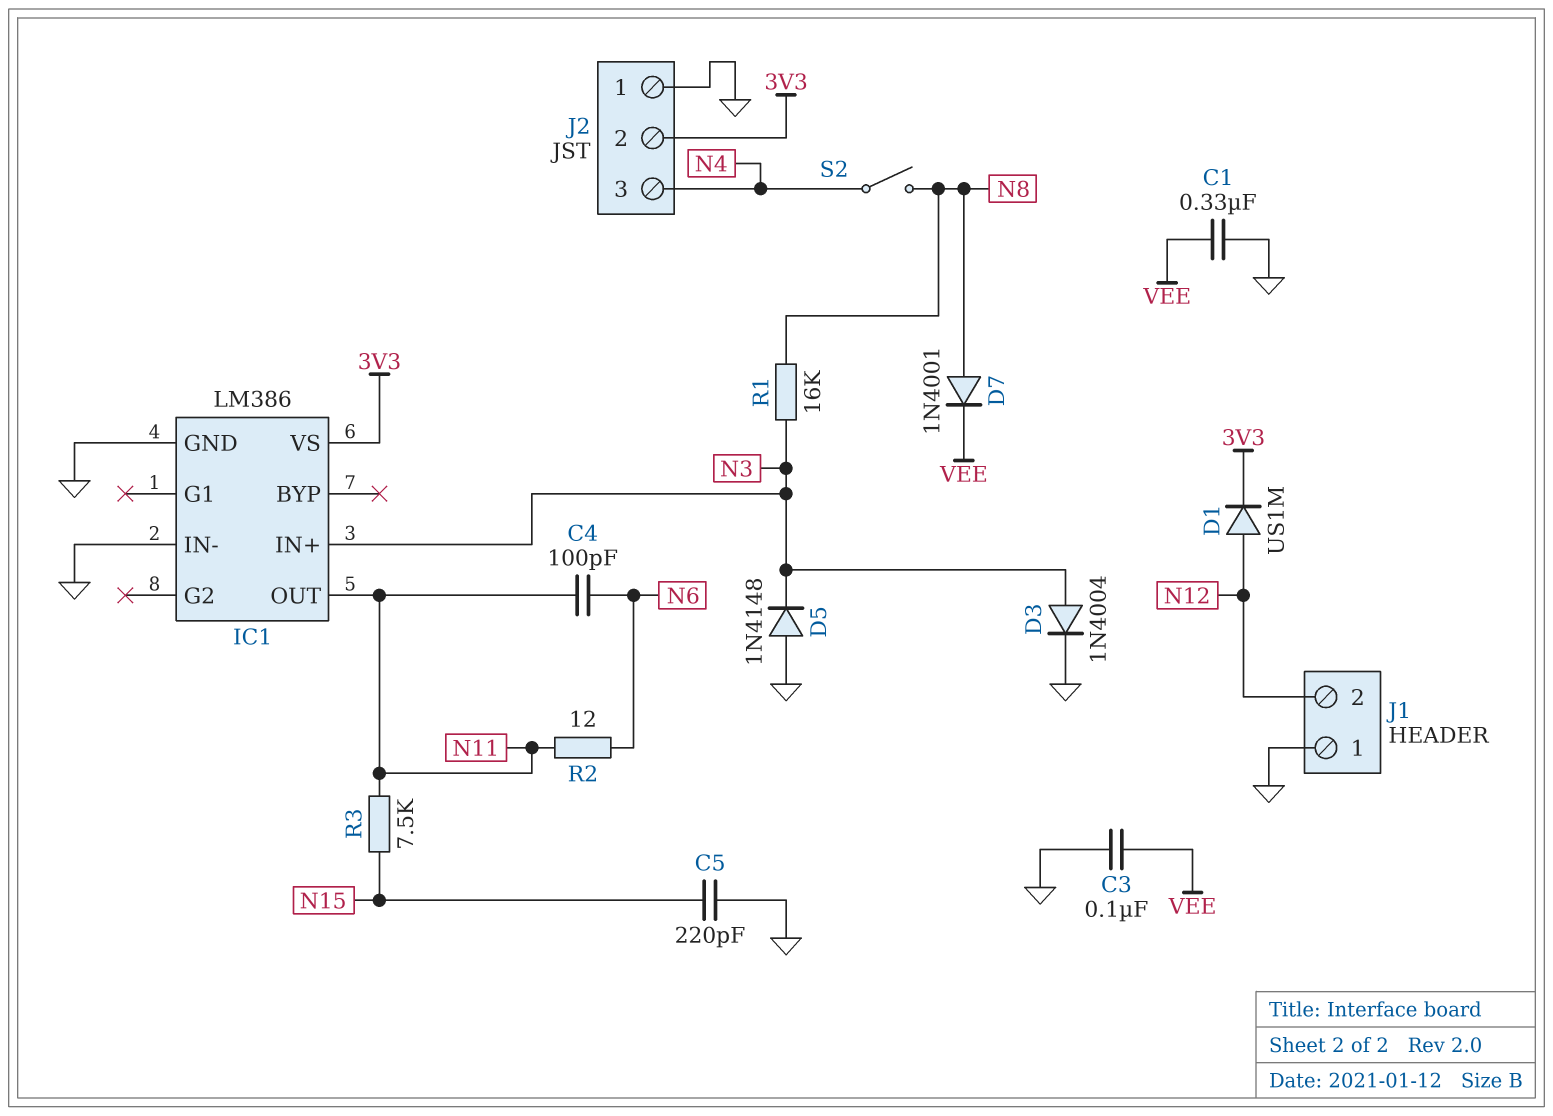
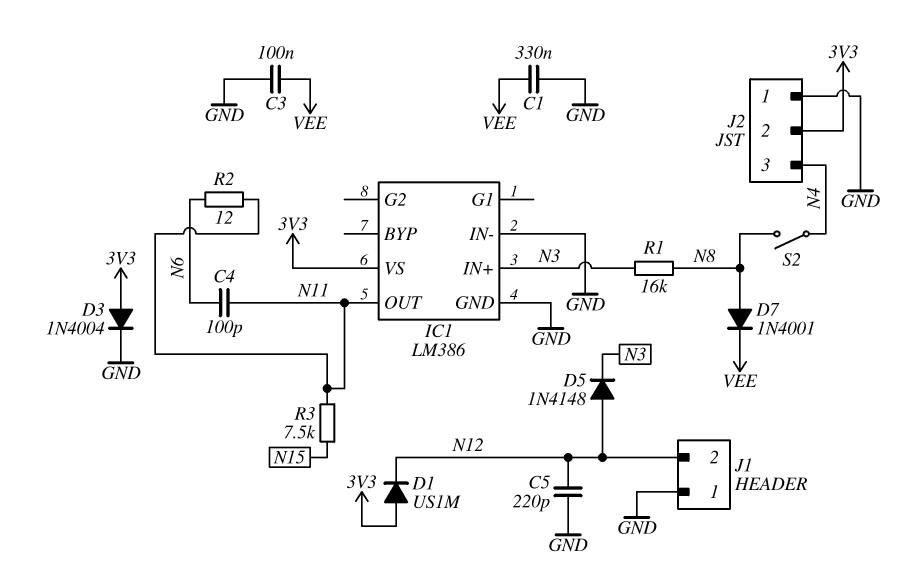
C5: 220pF (GND, N15) -> 220pF (GND, N12)
D1: diode US1M (A N12, K 3V3) -> diode US1M (A 3V3, K N12)
D3: diode 1N4004 (A N3, K GND) -> diode 1N4004 (A 3V3, K GND)
D5: diode 1N4148 (A GND, K N3) -> diode 1N4148 (A N12, K N3)

